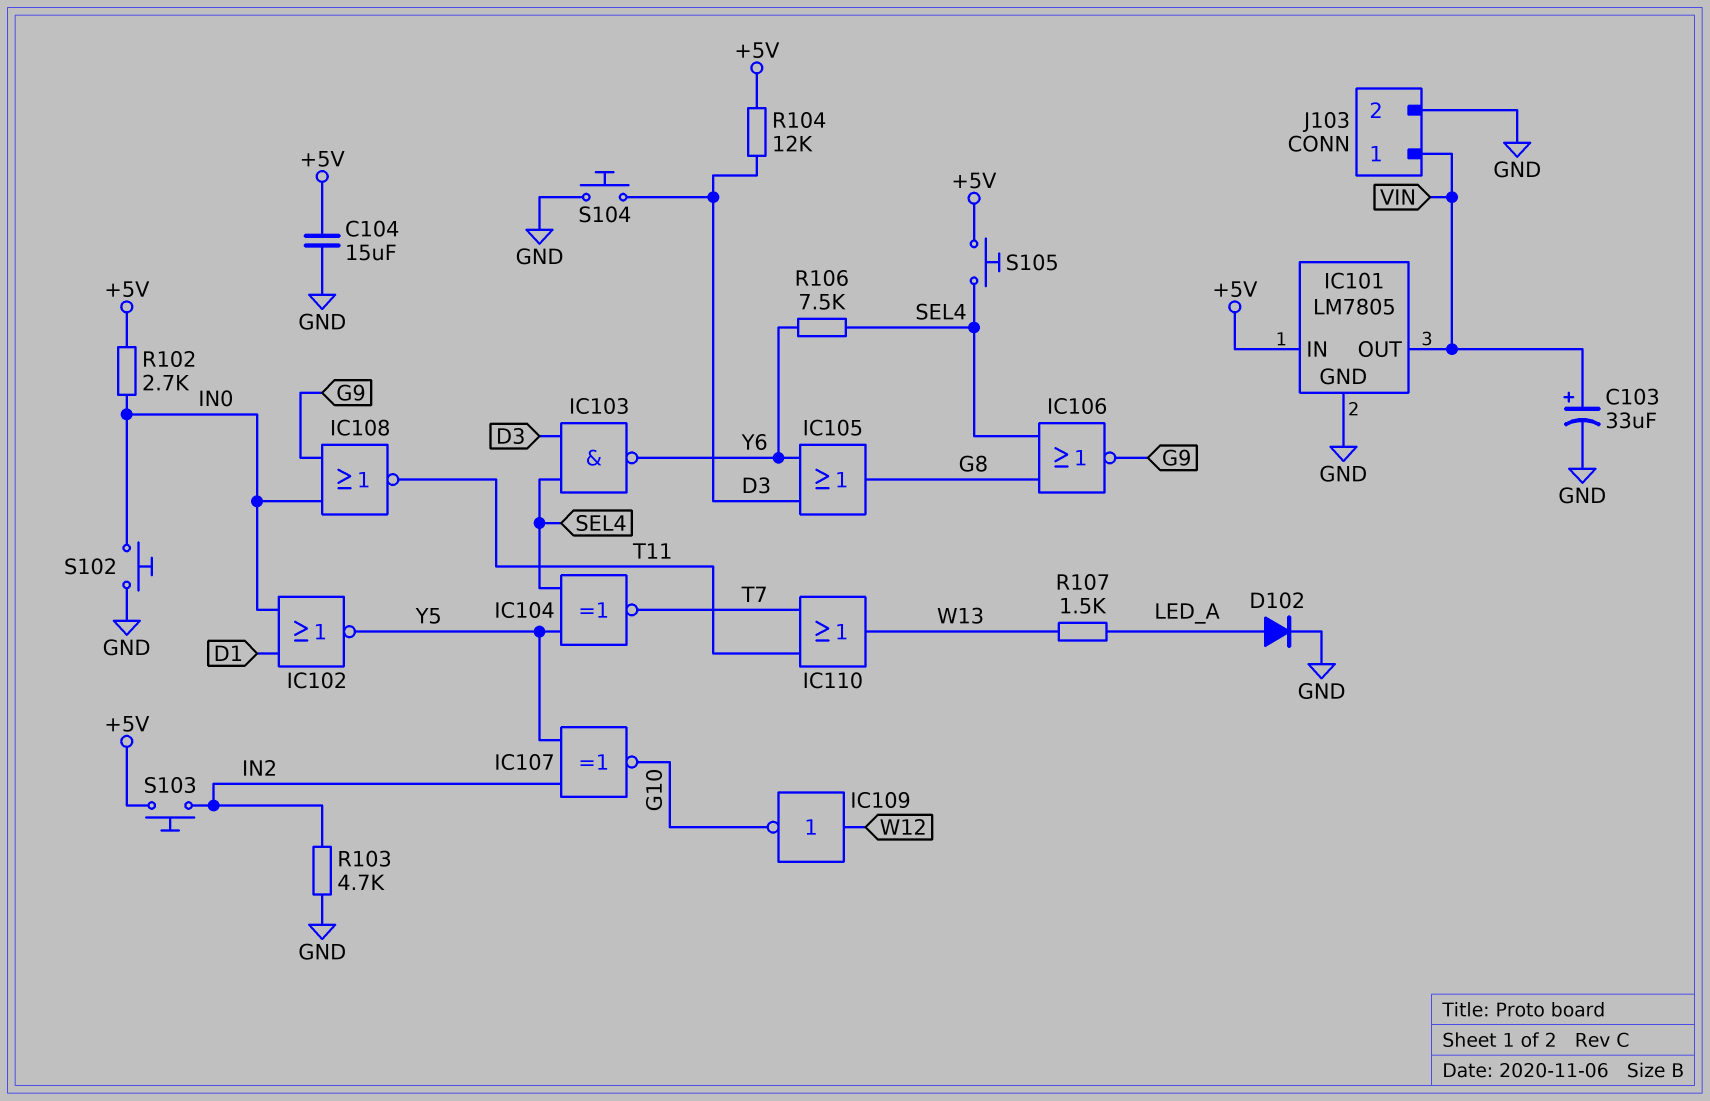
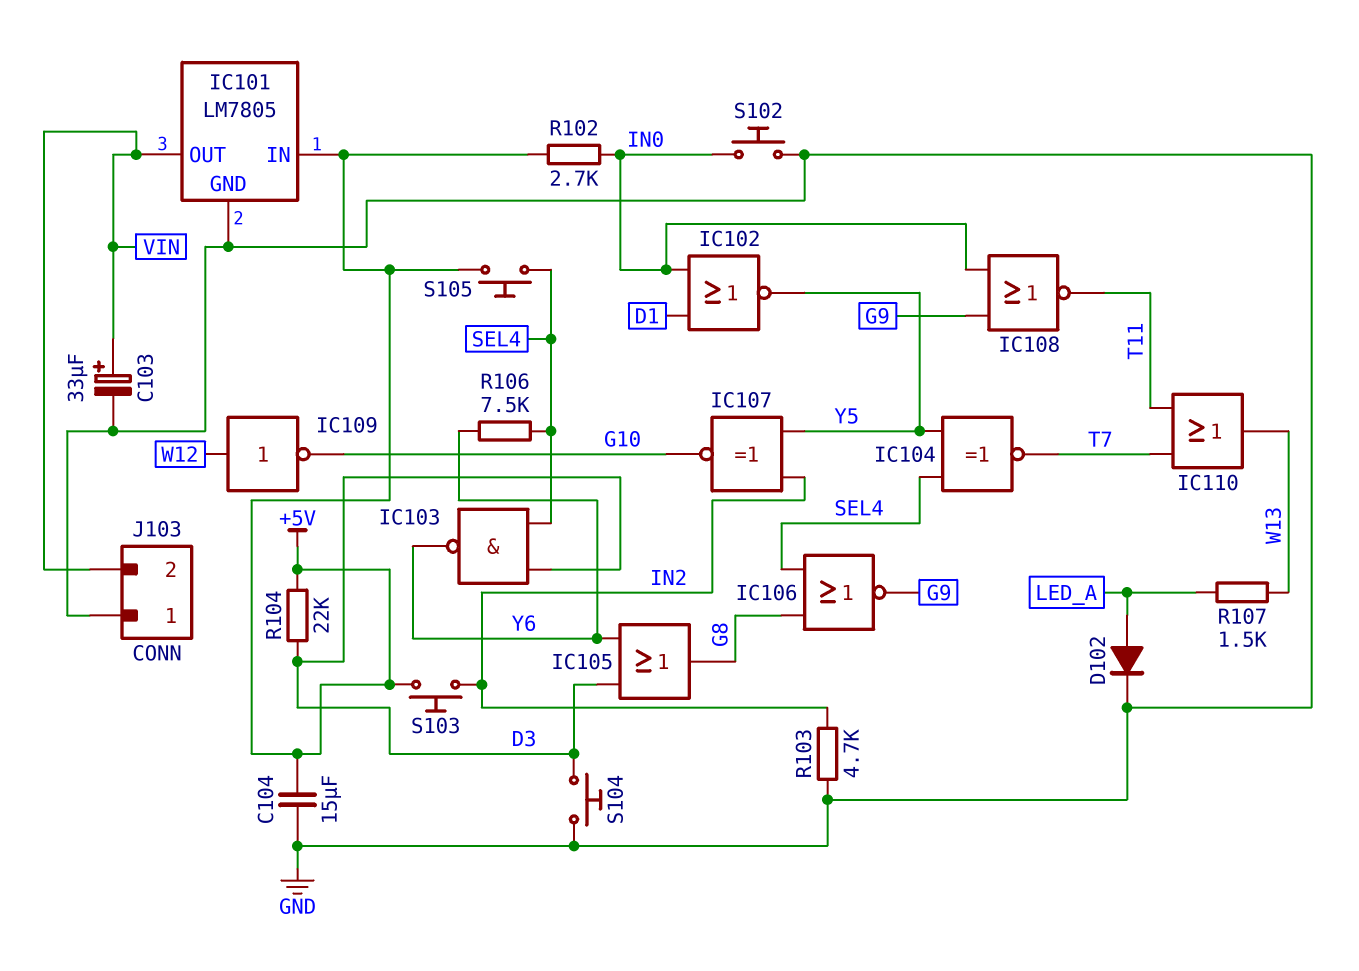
J103 pin 1: VIN -> GND
J103 pin 2: GND -> VIN
R104: 12k (+5V, D3) -> 22k (+5V, D3)

